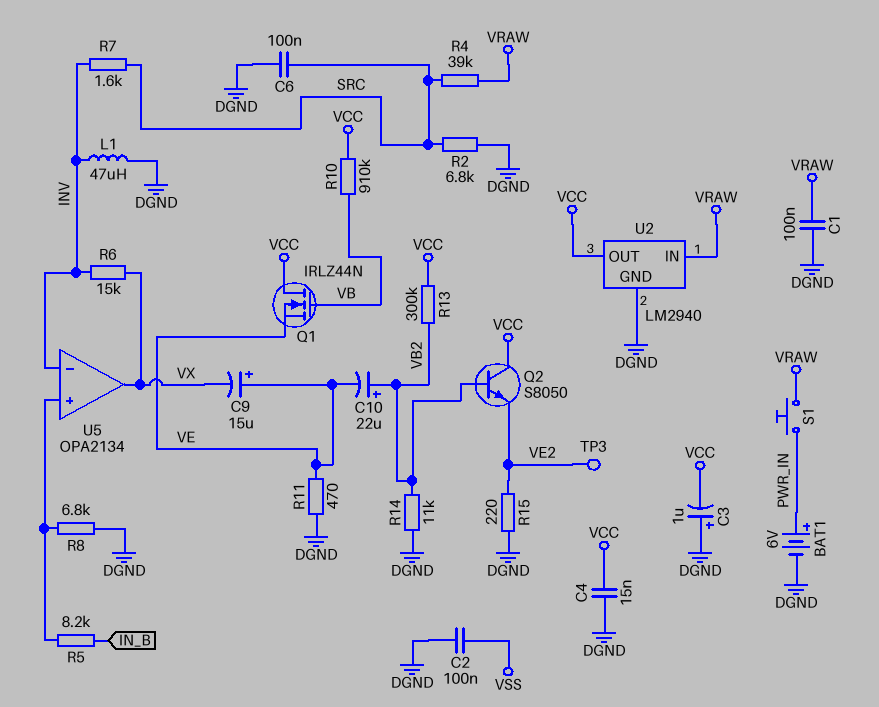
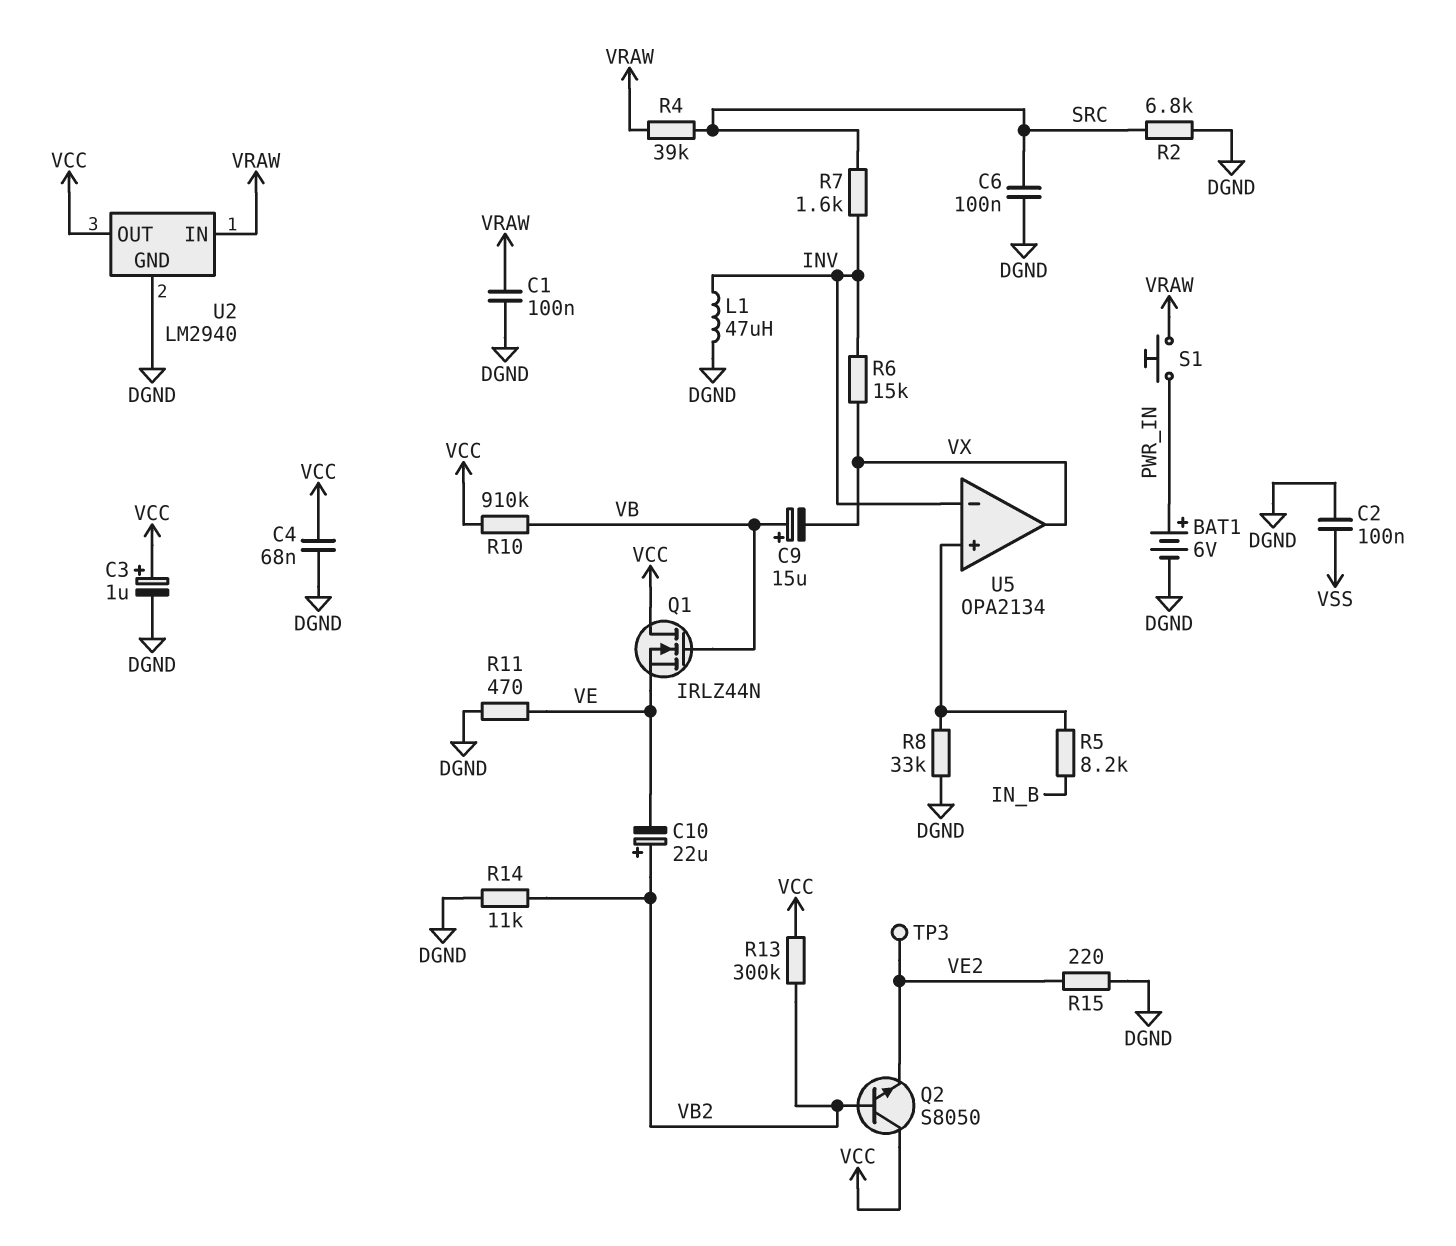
C3: 1uF (plus DGND, minus VCC) -> 1uF (plus VCC, minus DGND)
C4: 15nF (DGND, VCC) -> 68nF (DGND, VCC)
C9: 15uF (plus VE, minus VX) -> 15uF (plus VB, minus VX)
R8: 6.8k (DGND, U5/in+) -> 33k (DGND, U5/in+)

